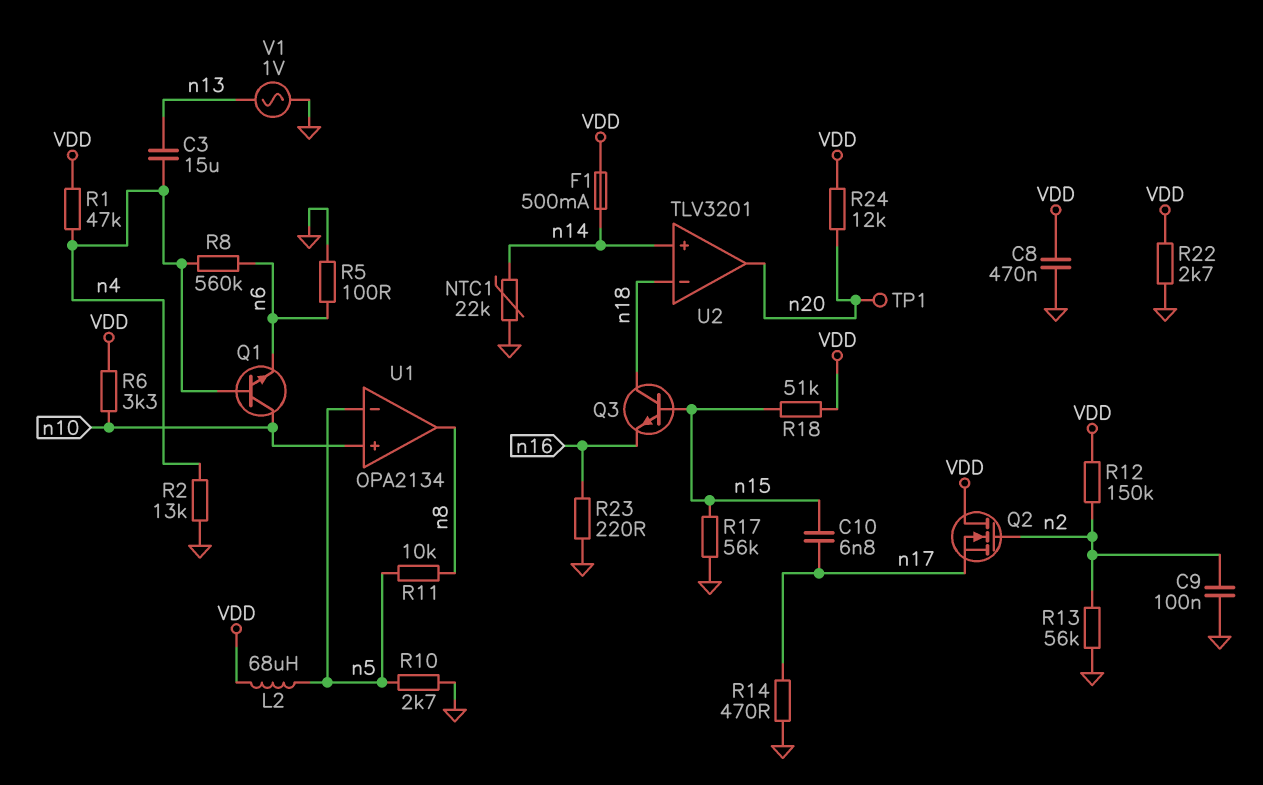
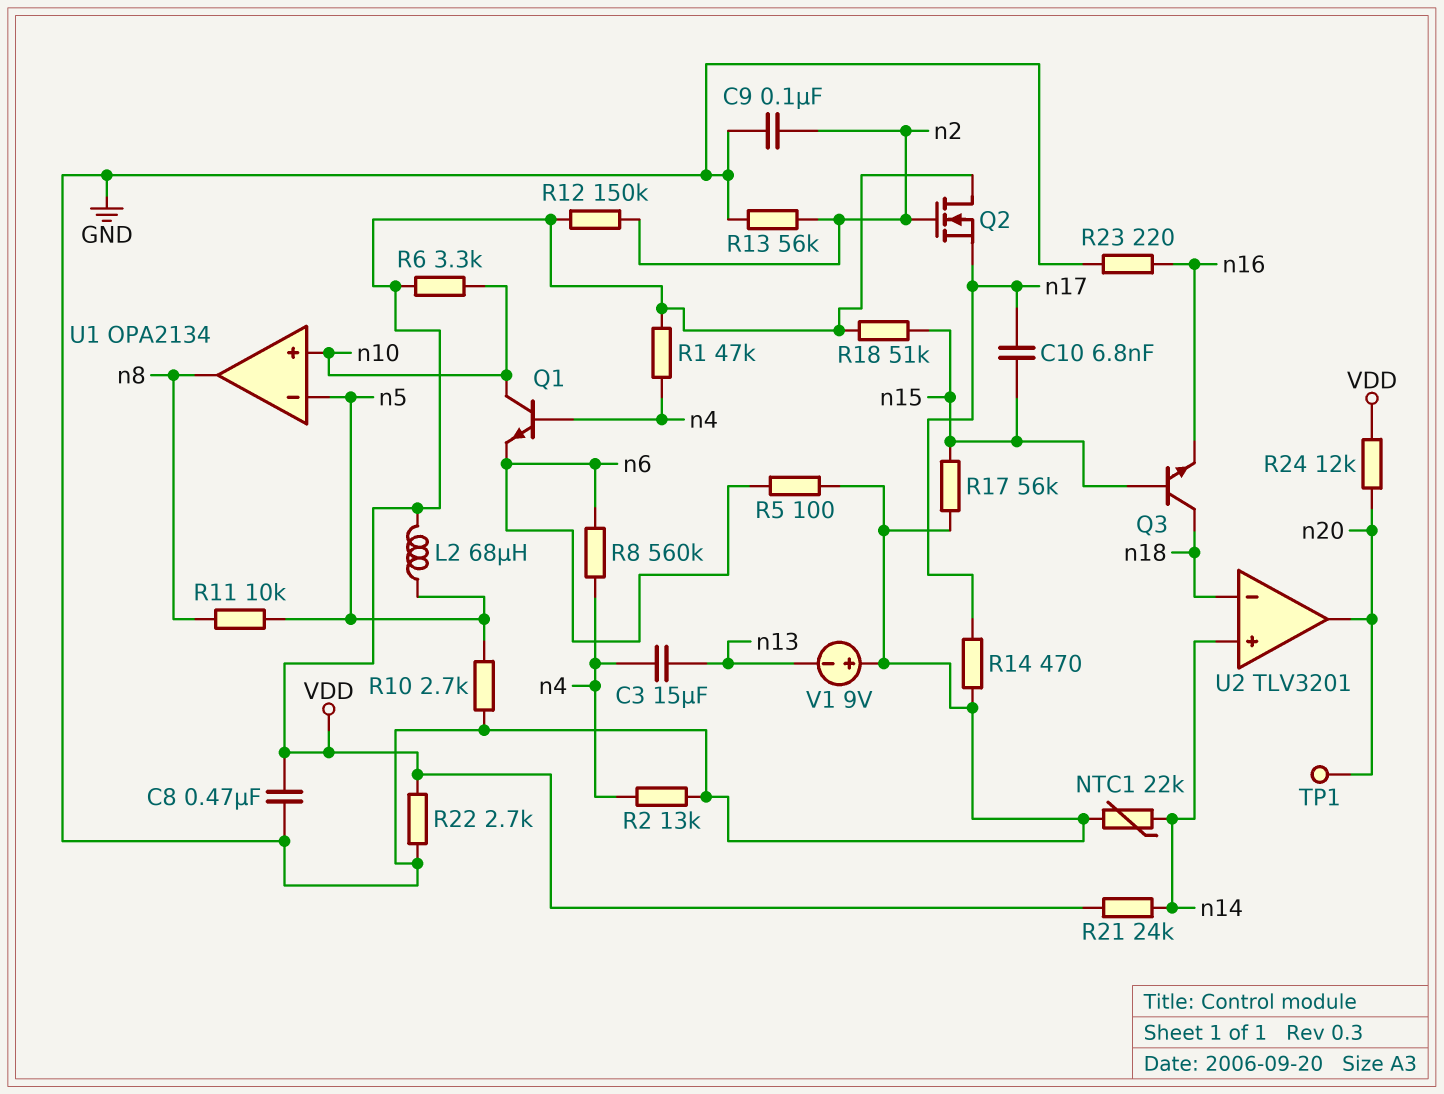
F1: 500mA (VDD, n14) -> none
R21: none -> 24k (VDD, n14)
V1: AC 1V (GND, n13) -> 9V (plus GND, minus n13)

